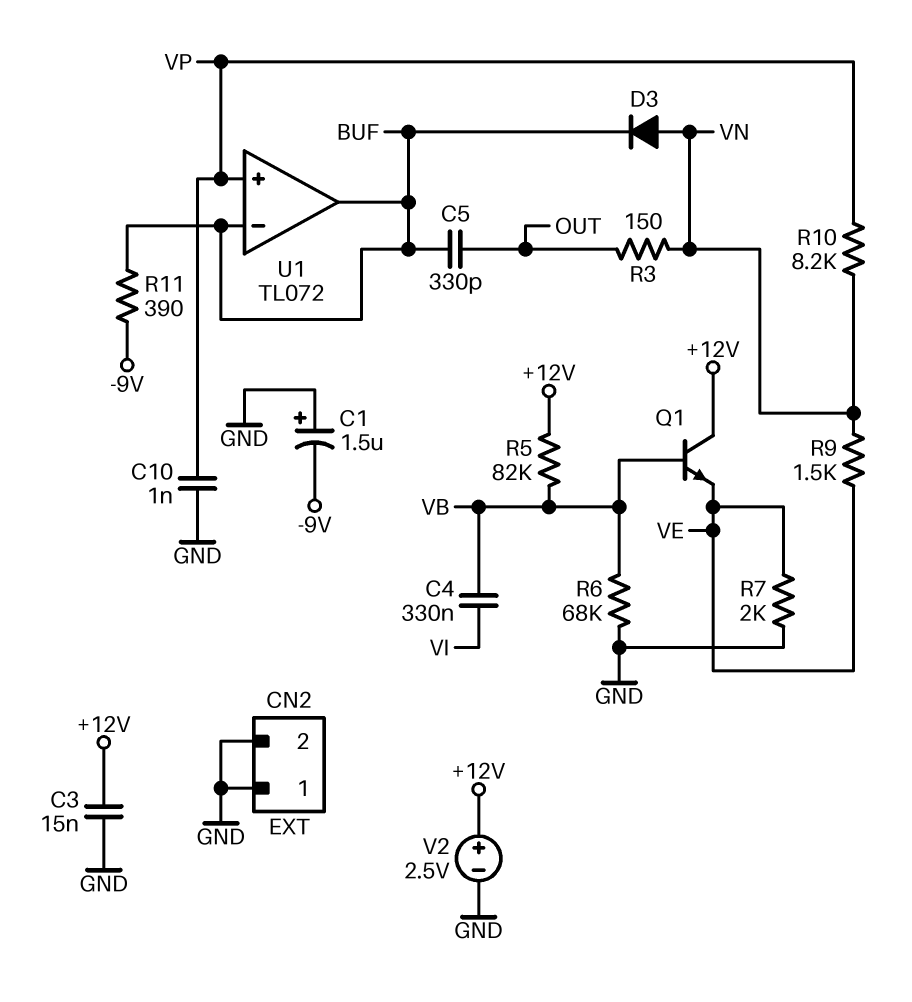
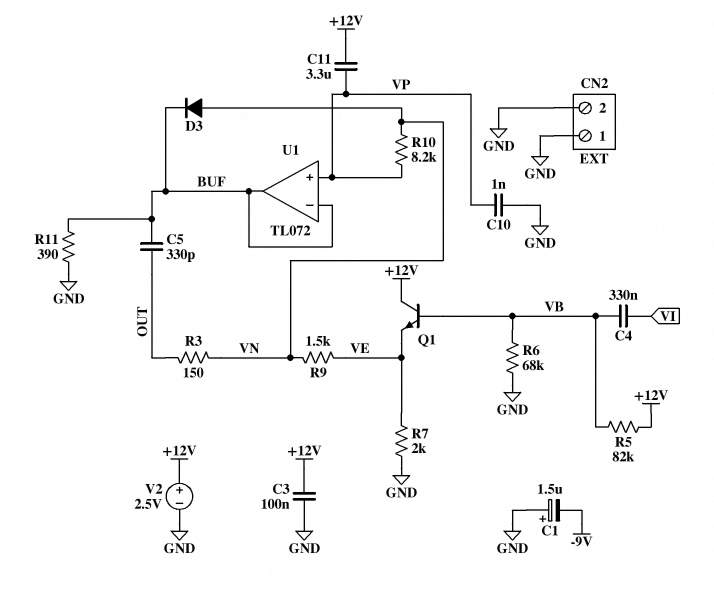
C3: 15nF (+12V, GND) -> 100nF (+12V, GND)
C11: none -> 3.3uF (+12V, VP)
R11: 390 (-9V, BUF) -> 390 (BUF, GND)

